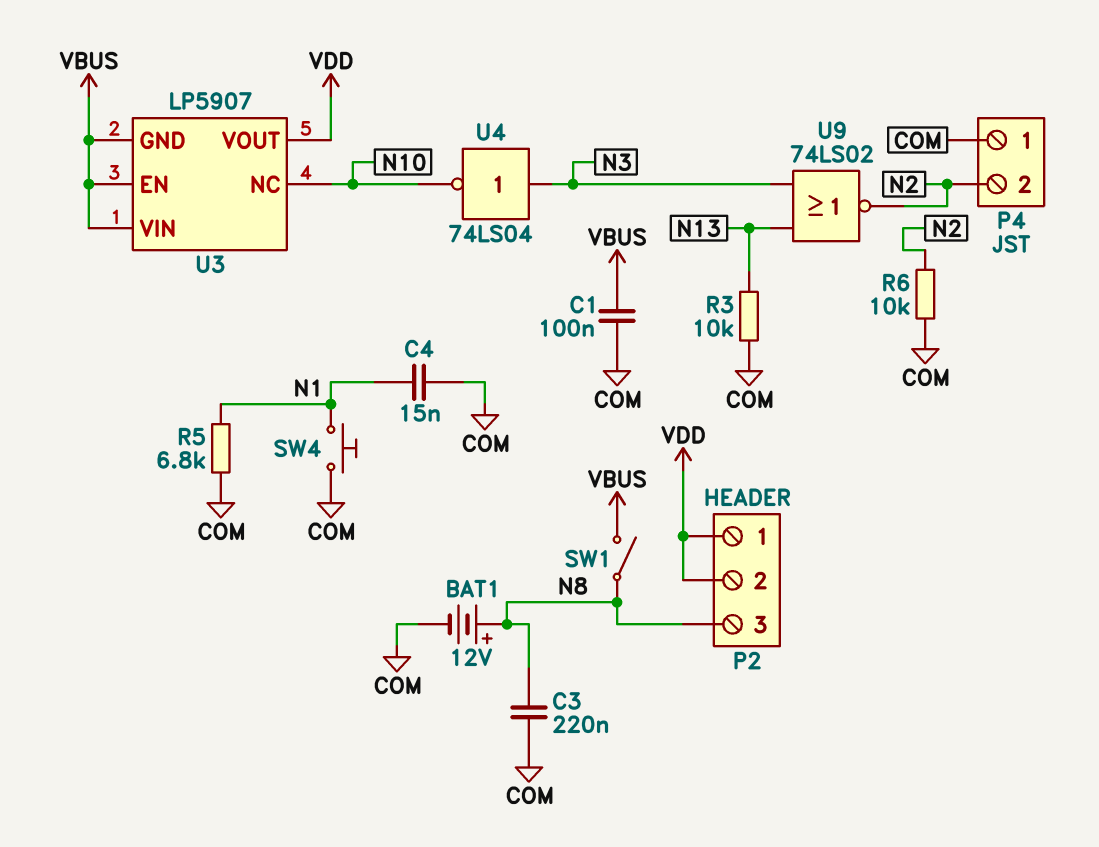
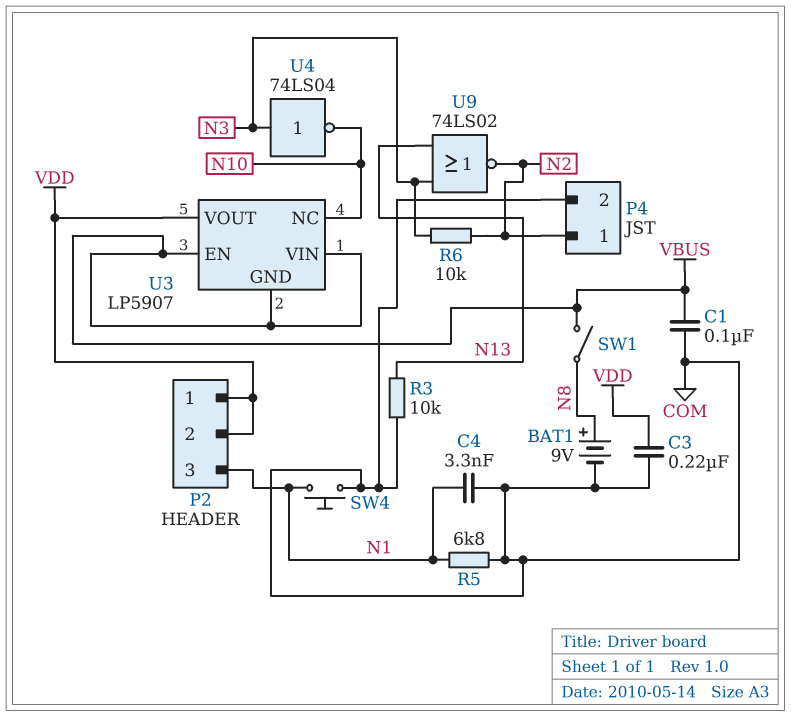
BAT1: 12V (plus N8, minus COM) -> 9V (plus N8, minus COM)
C3: 220nF (COM, N8) -> 220nF (COM, VDD)
C4: 15nF (COM, N1) -> 3.3nF (COM, N1)
P2 pin 3: N8 -> N1
P4 pin 1: COM -> N2
P4 pin 2: N2 -> COM
R6: 10k (COM, N2) -> 10k (N2, N3)

